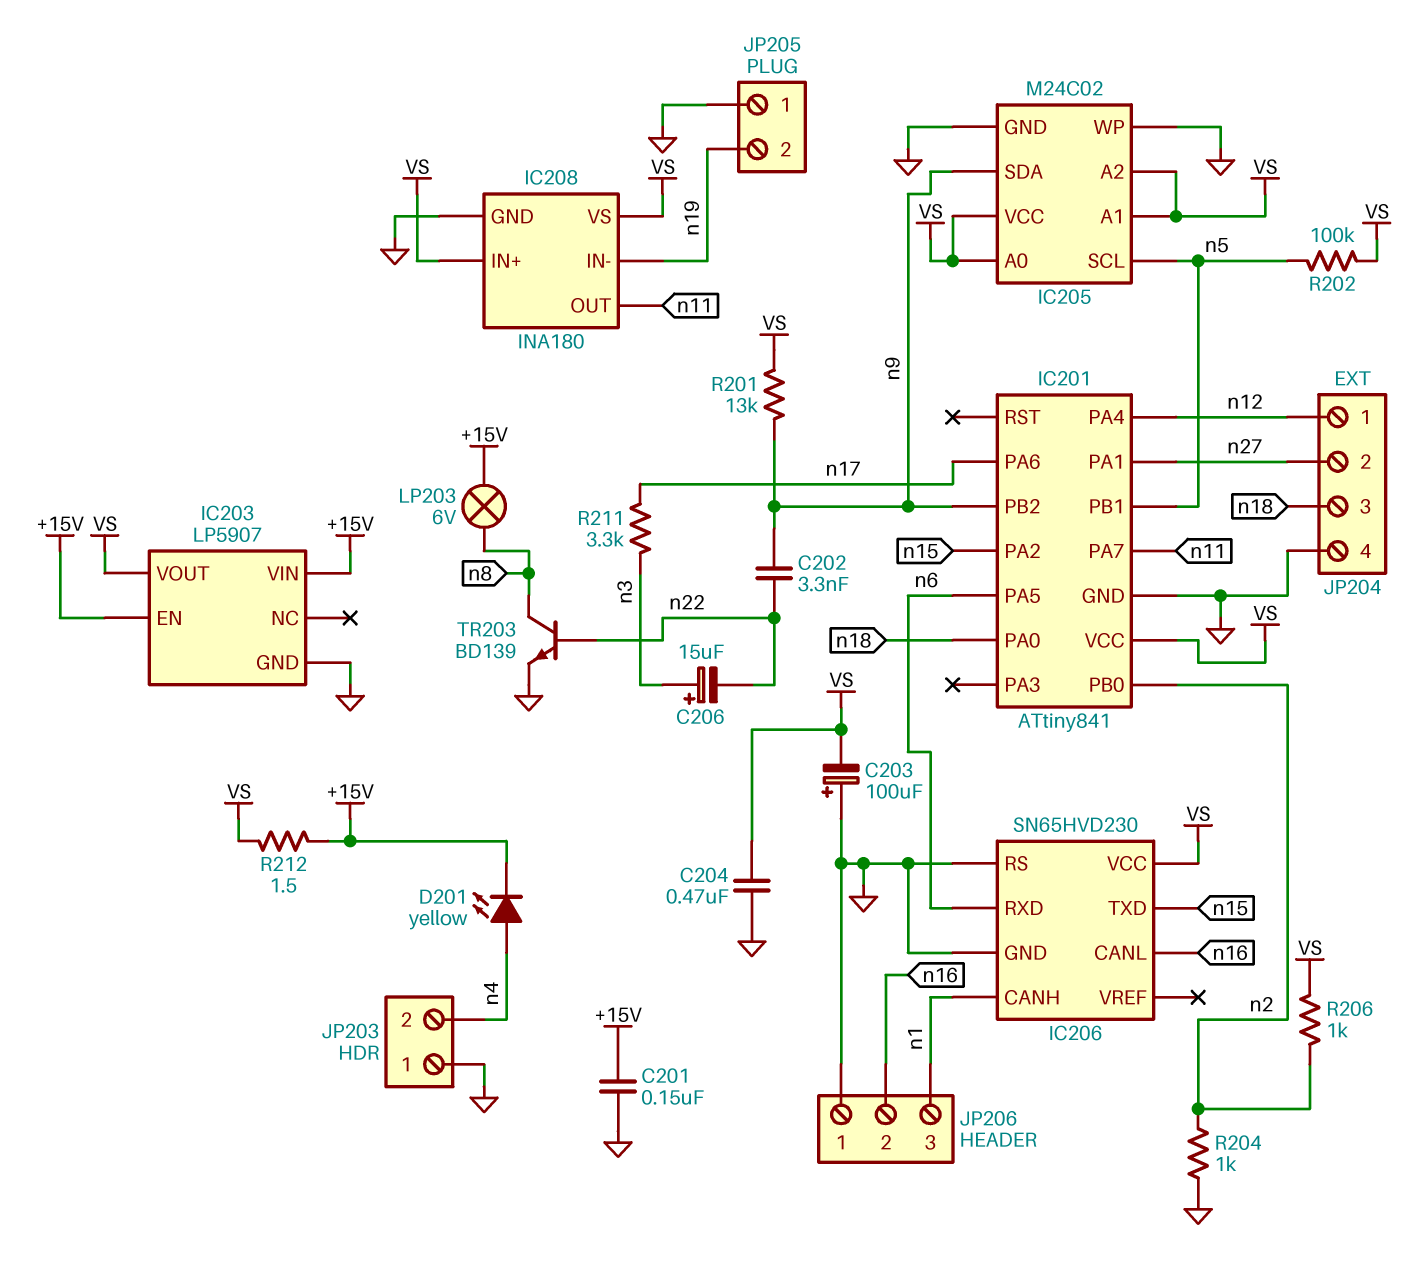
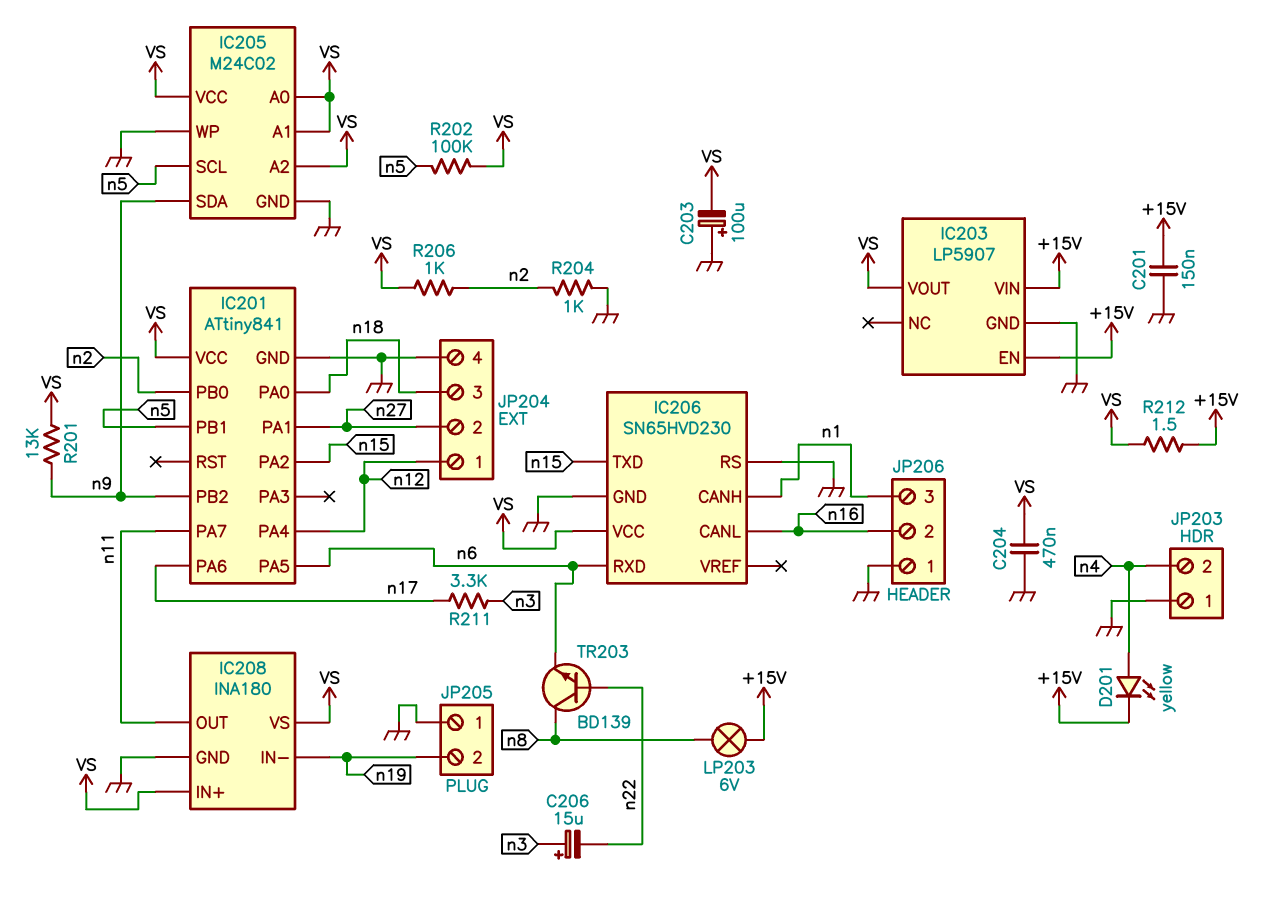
C202: 3.3nF (n9, n22) -> none
TR203: NPN BD139 (B n22, C n8, E GND) -> NPN BD139 (B n22, C n8, E n6)

